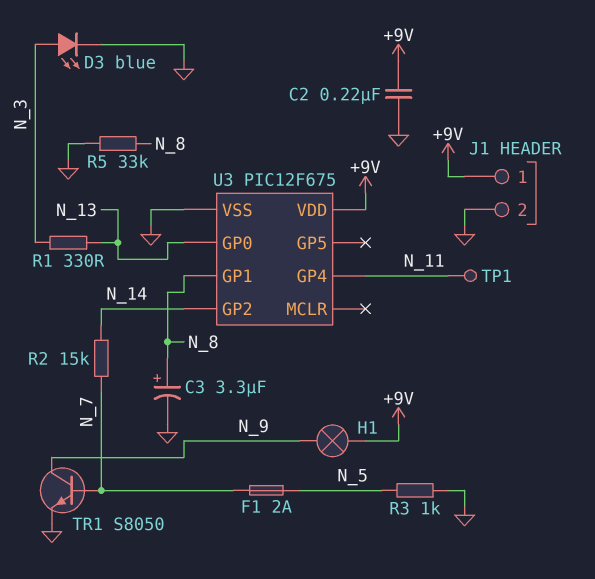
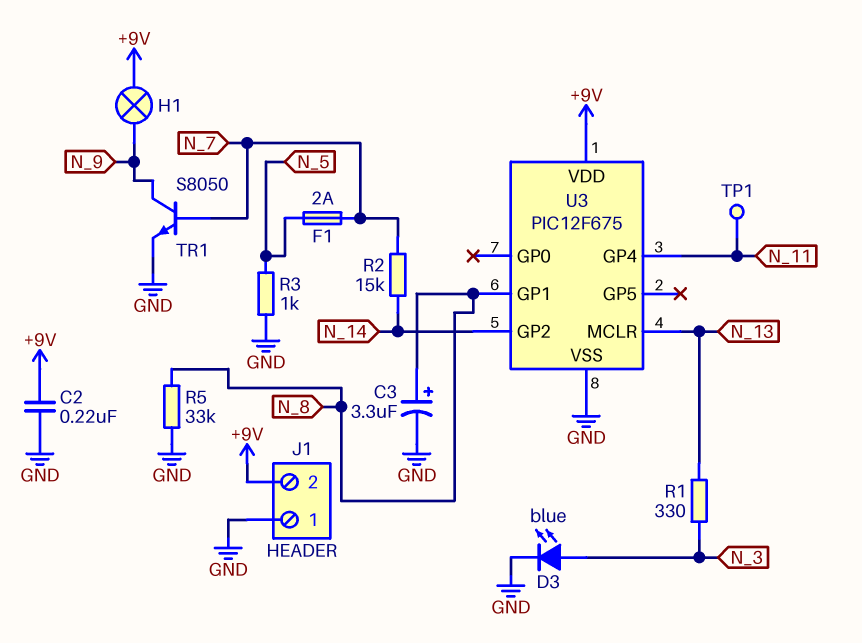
J1 pin 1: +9V -> GND
J1 pin 2: GND -> +9V
U3 pin GP0: N_13 -> none
U3 pin MCLR: none -> N_13

